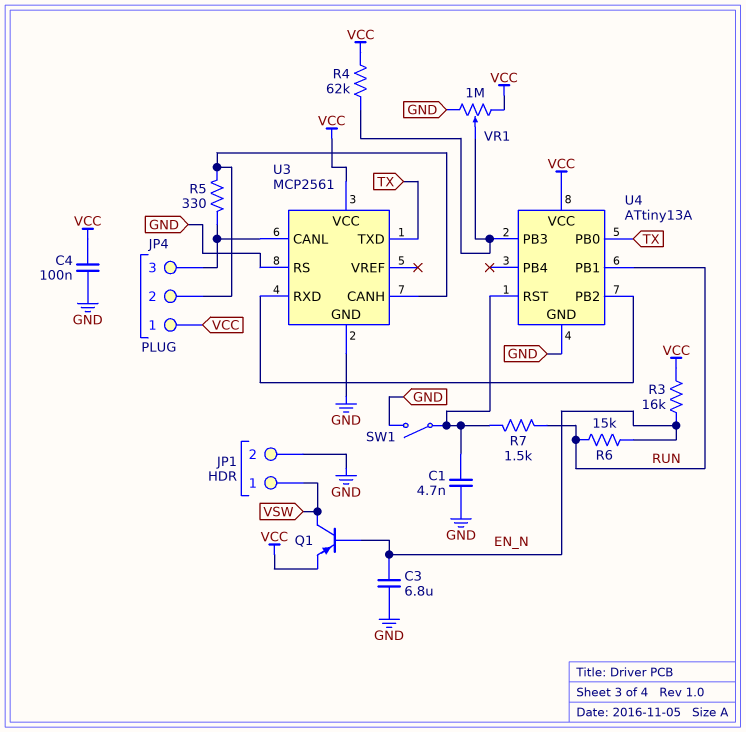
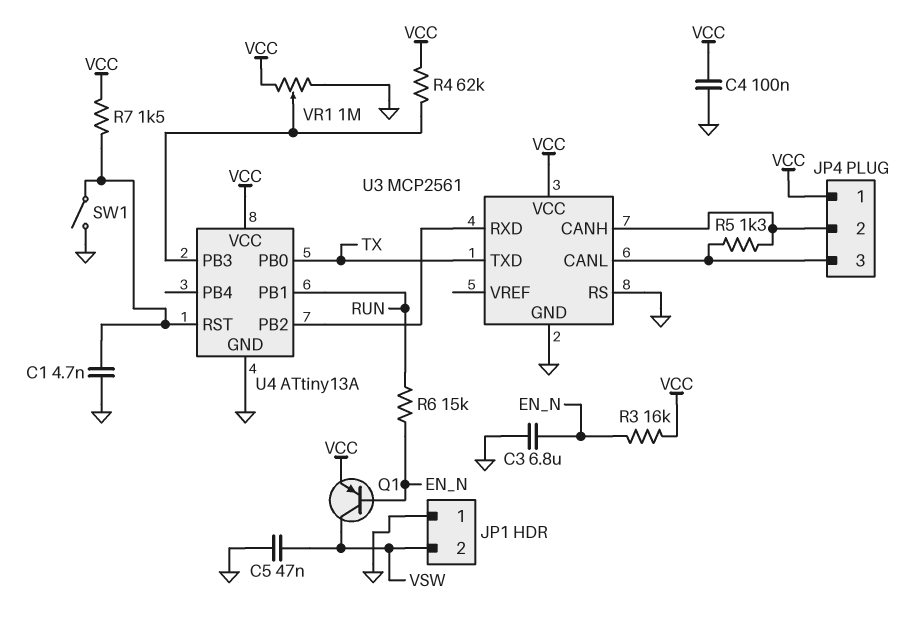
C5: none -> 47nF (GND, VSW)
JP1 pin 1: VSW -> GND
JP1 pin 2: GND -> VSW
R5: 330 (JP4/2, JP4/3) -> 1.3k (JP4/2, JP4/3)
R7: 1.5k (RUN, U4/RST) -> 1.5k (U4/RST, VCC)

